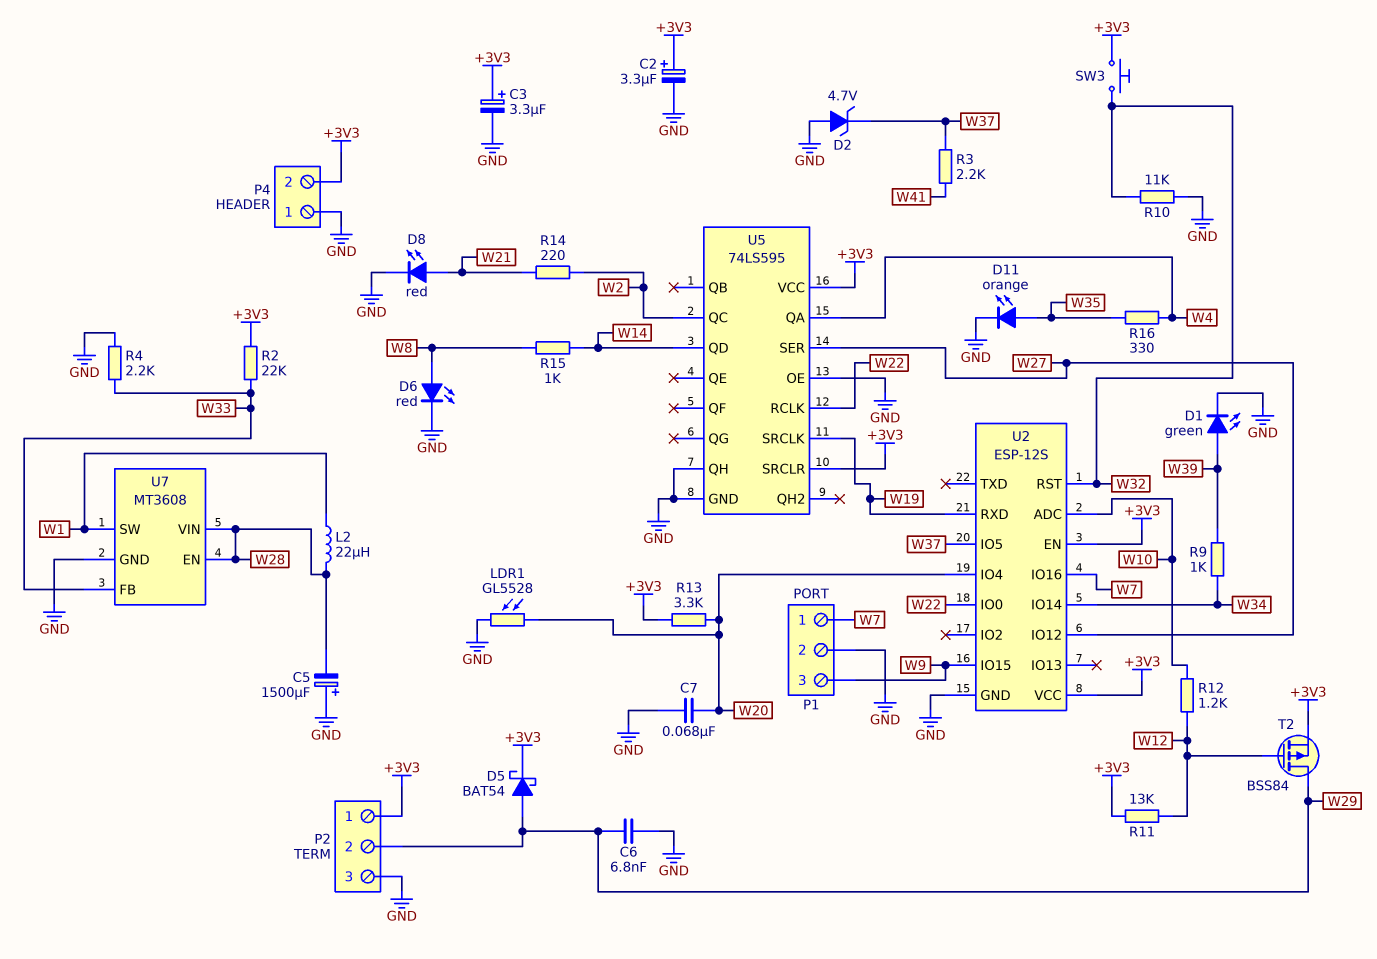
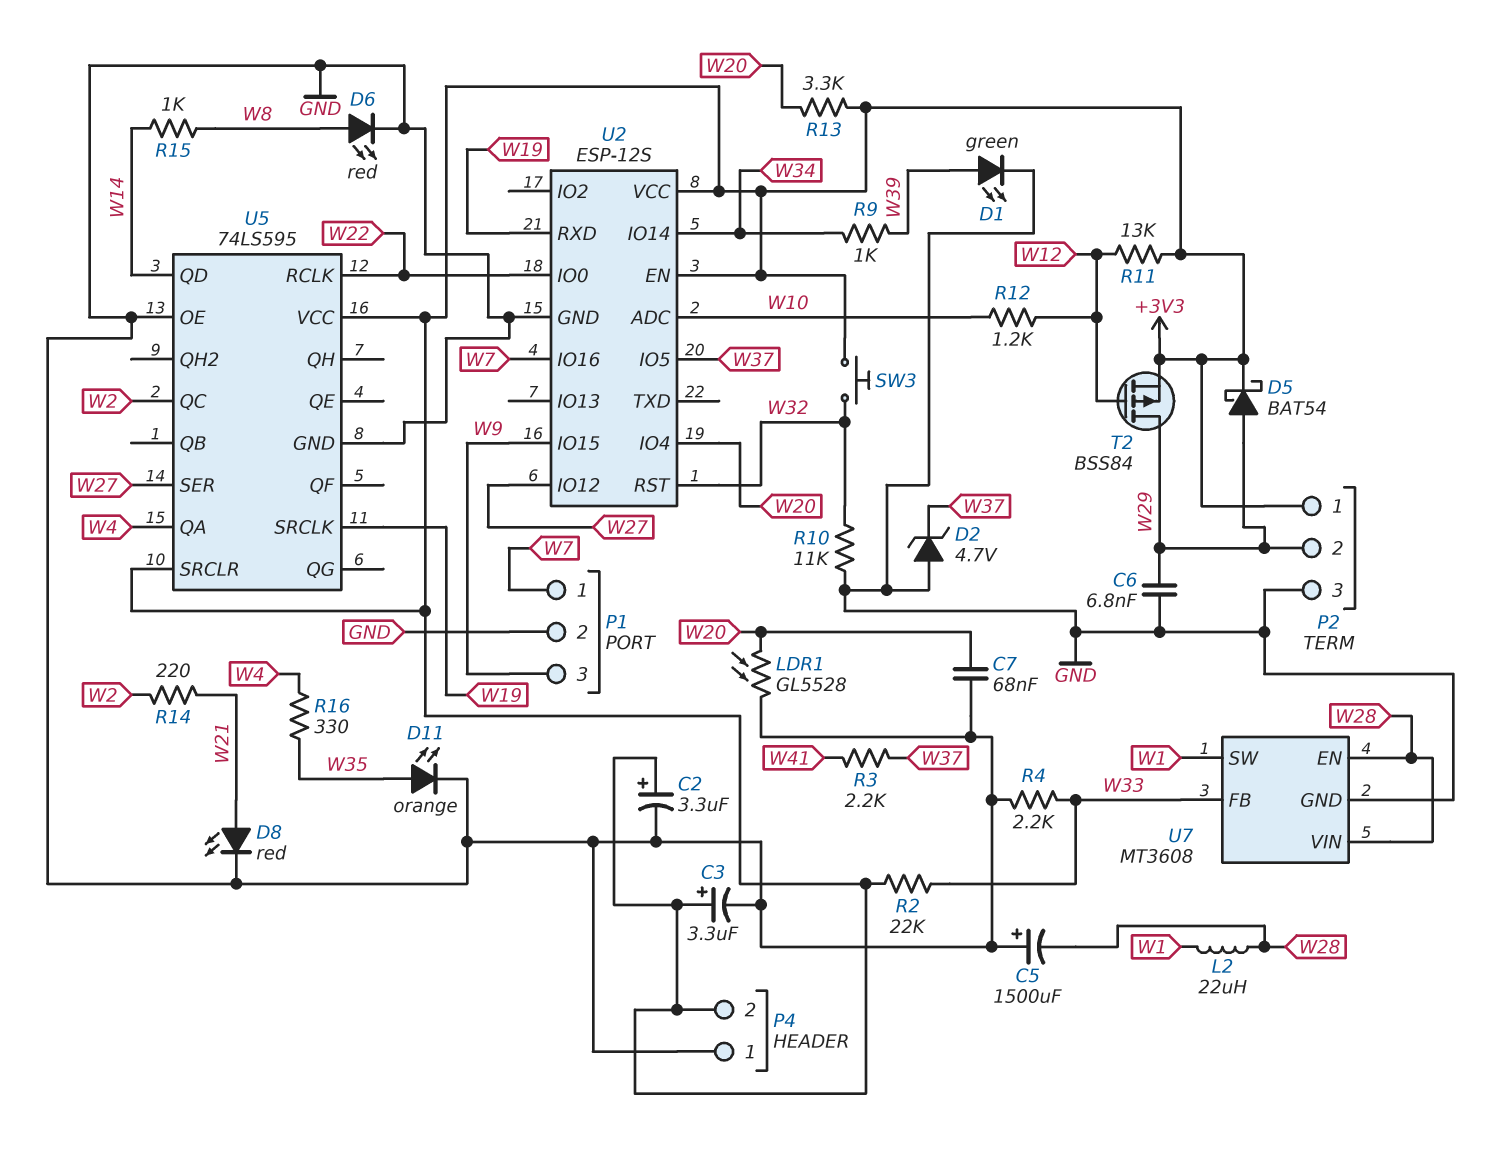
U5 pin QH: GND -> none

